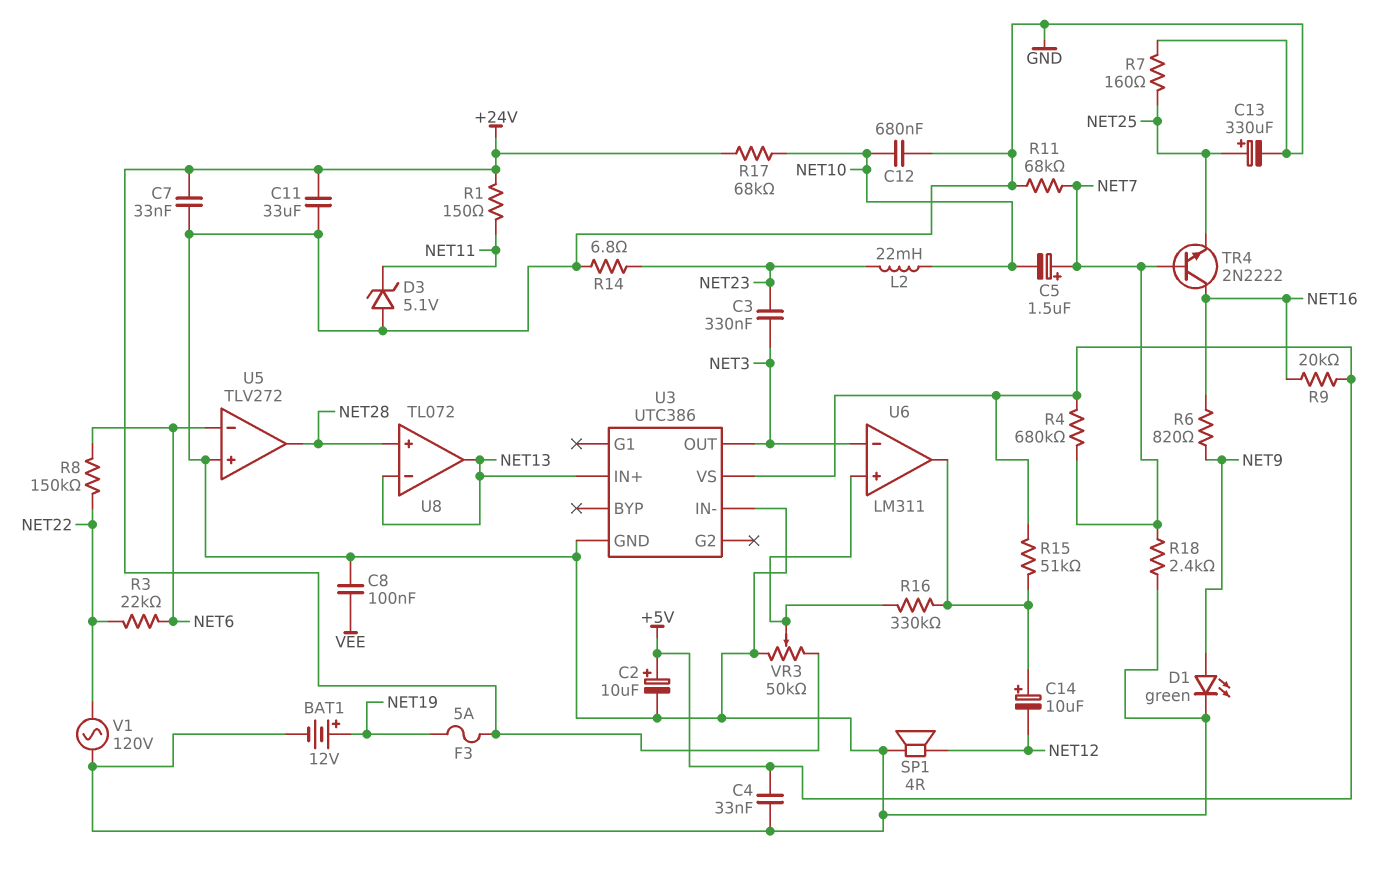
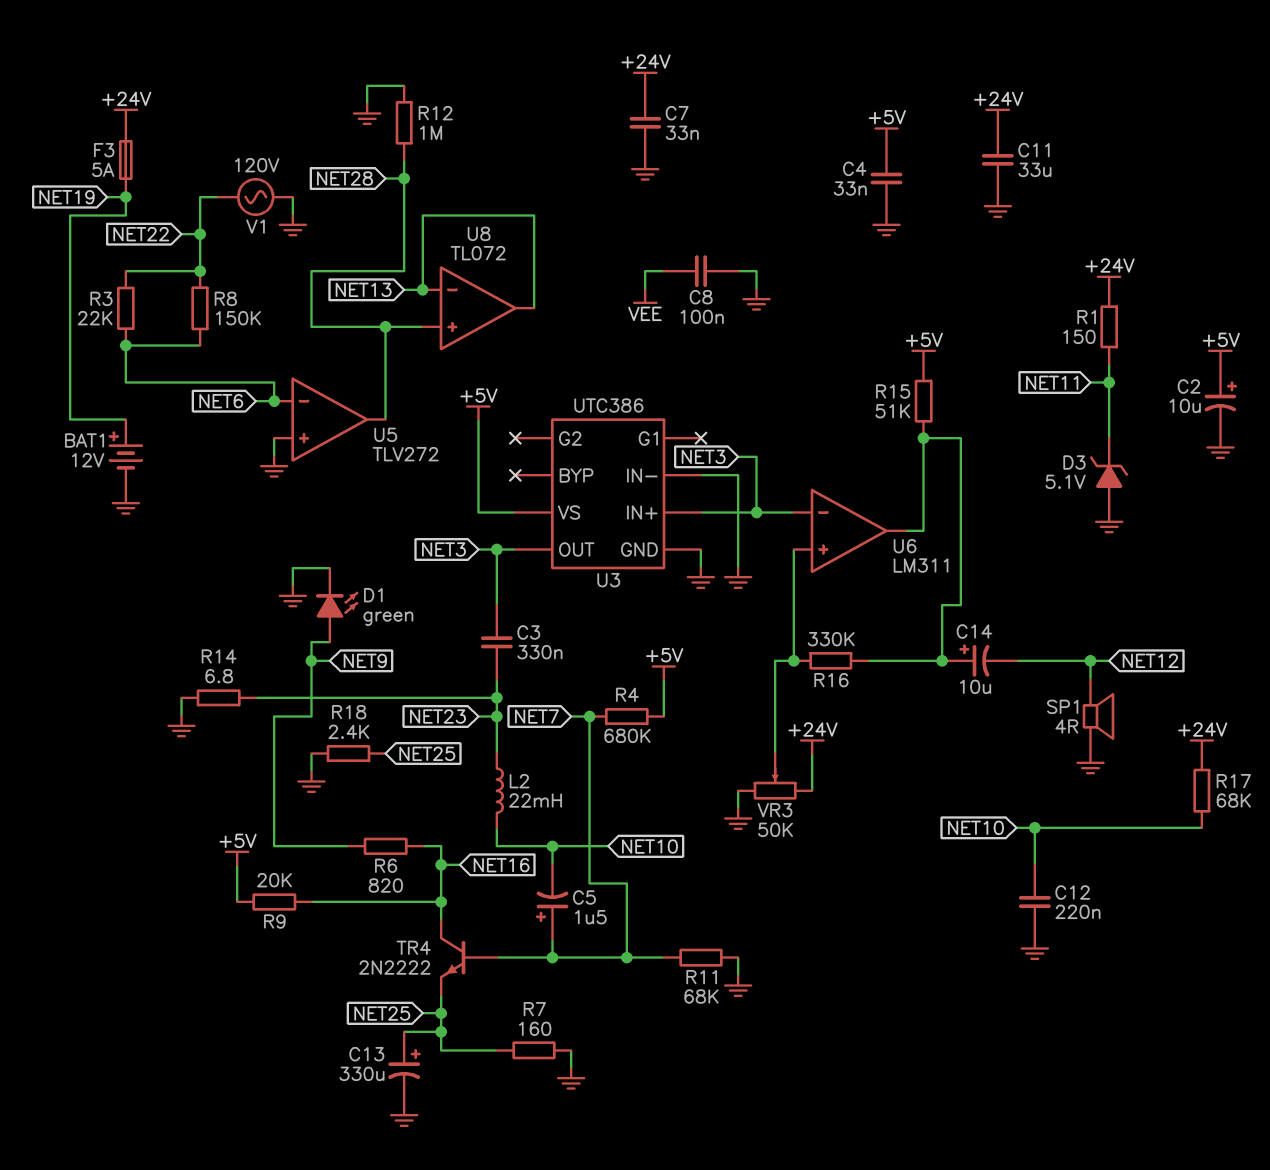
C12: 680nF (GND, NET10) -> 220nF (GND, NET10)
R12: none -> 1M (GND, NET28)
R18: 2.4k (GND, NET7) -> 2.4k (GND, NET25)
U3 pin IN+: NET13 -> NET3

